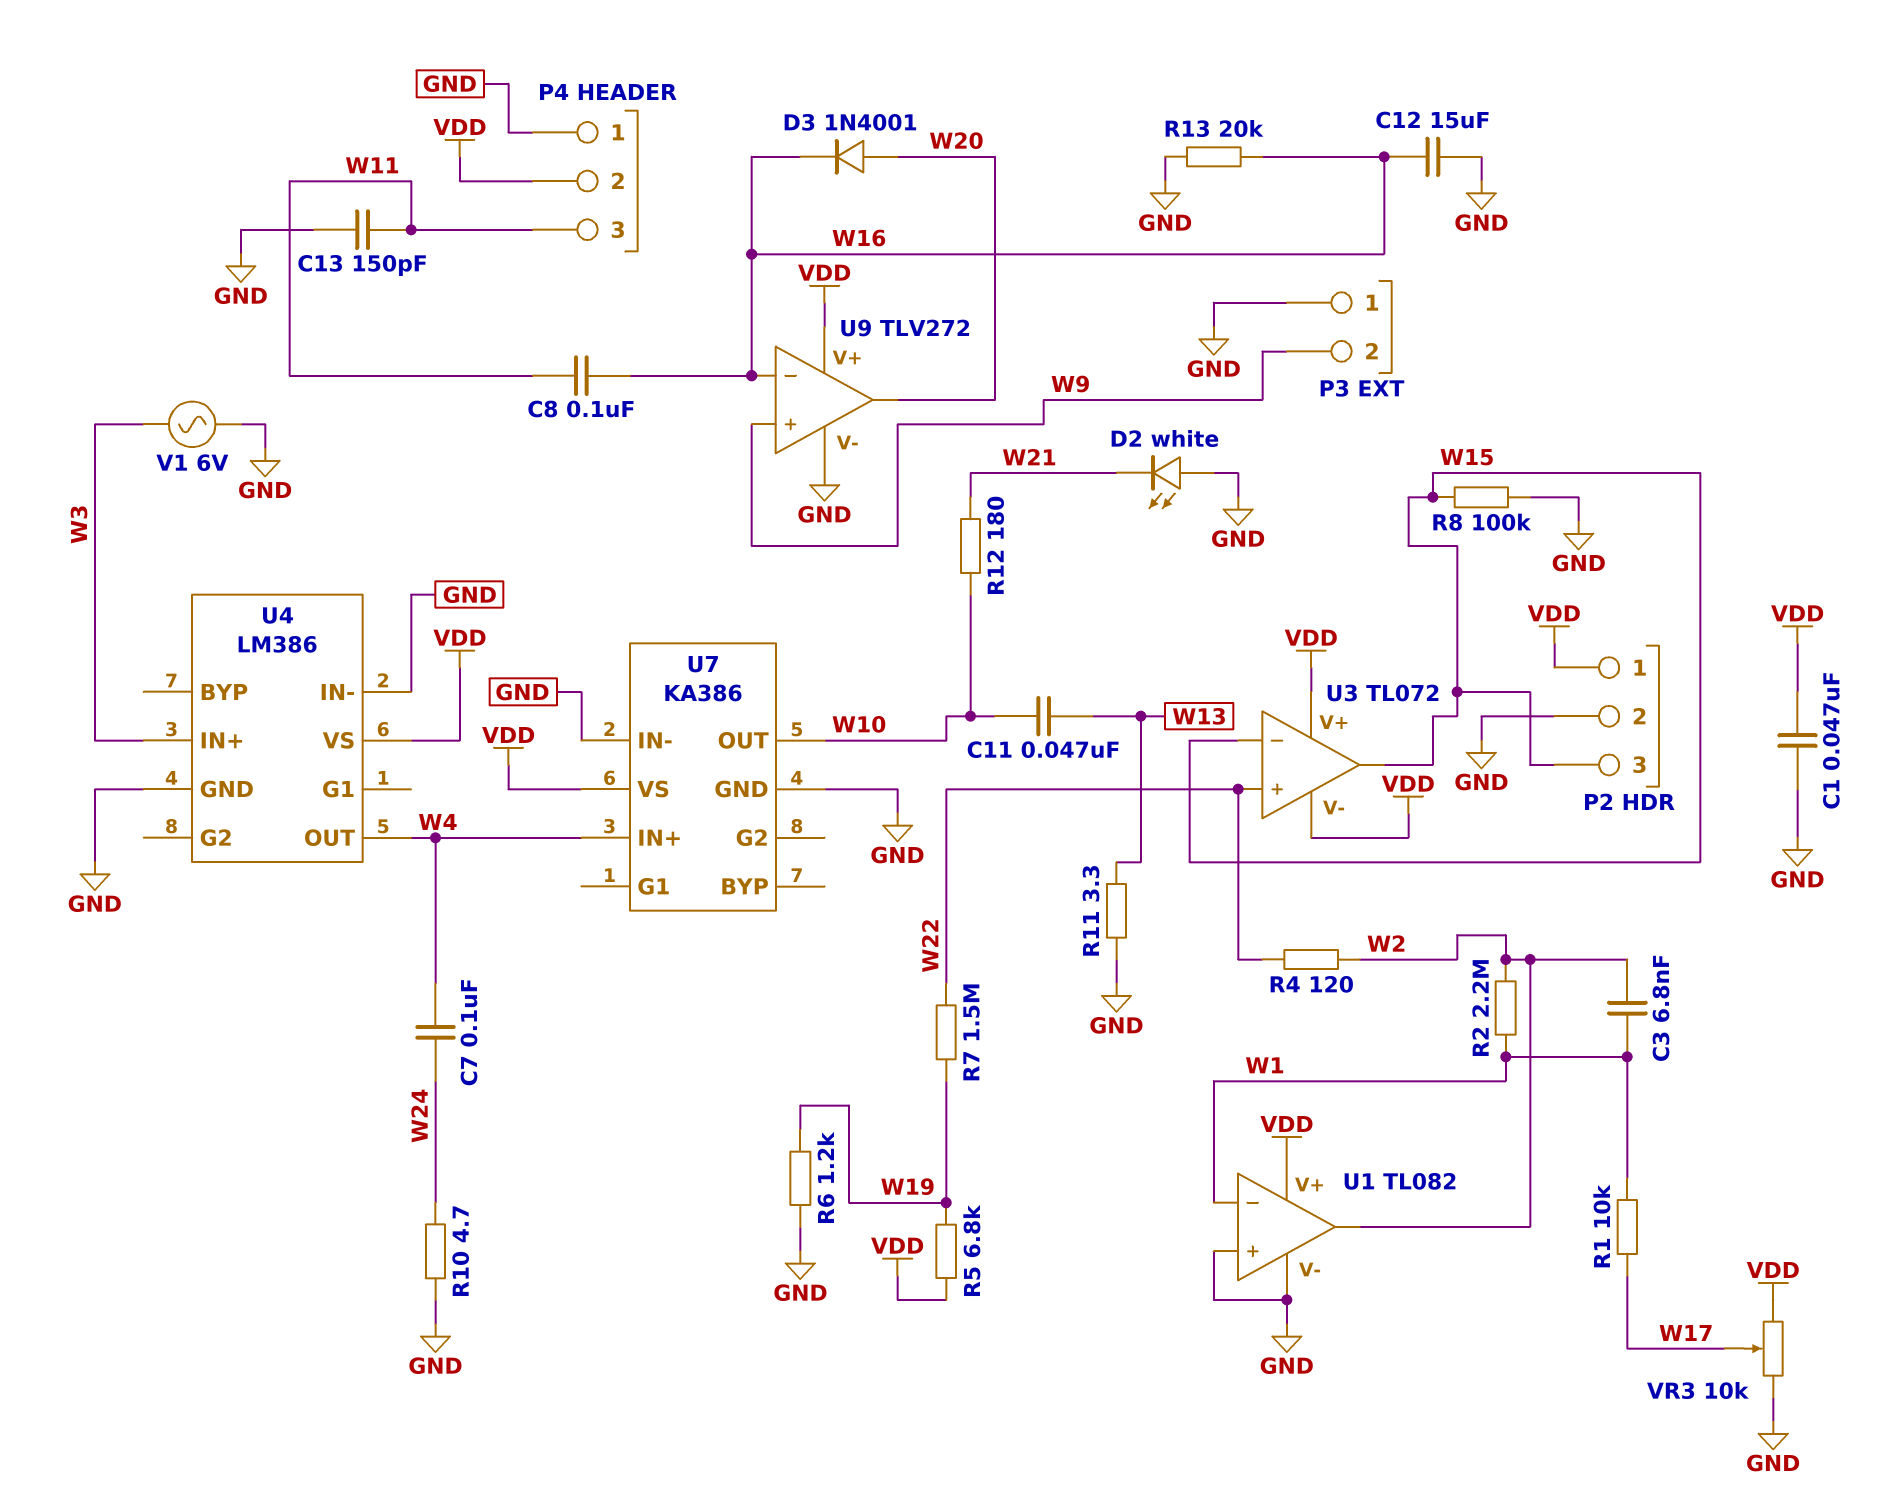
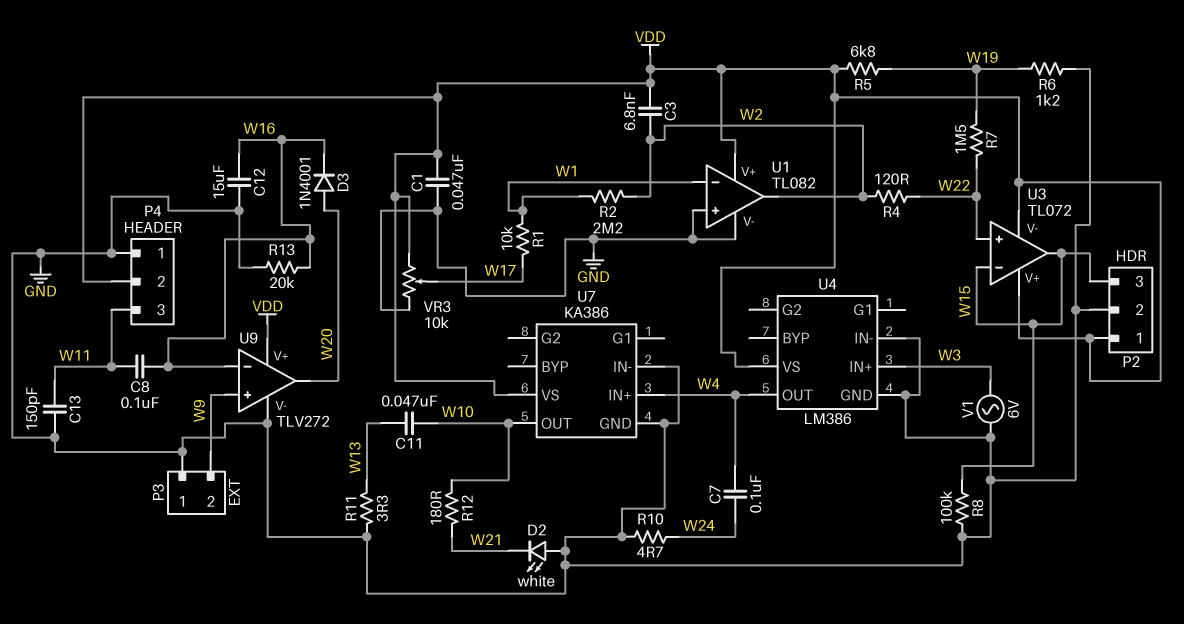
C3: 6.8nF (W1, W2) -> 6.8nF (VDD, W2)

